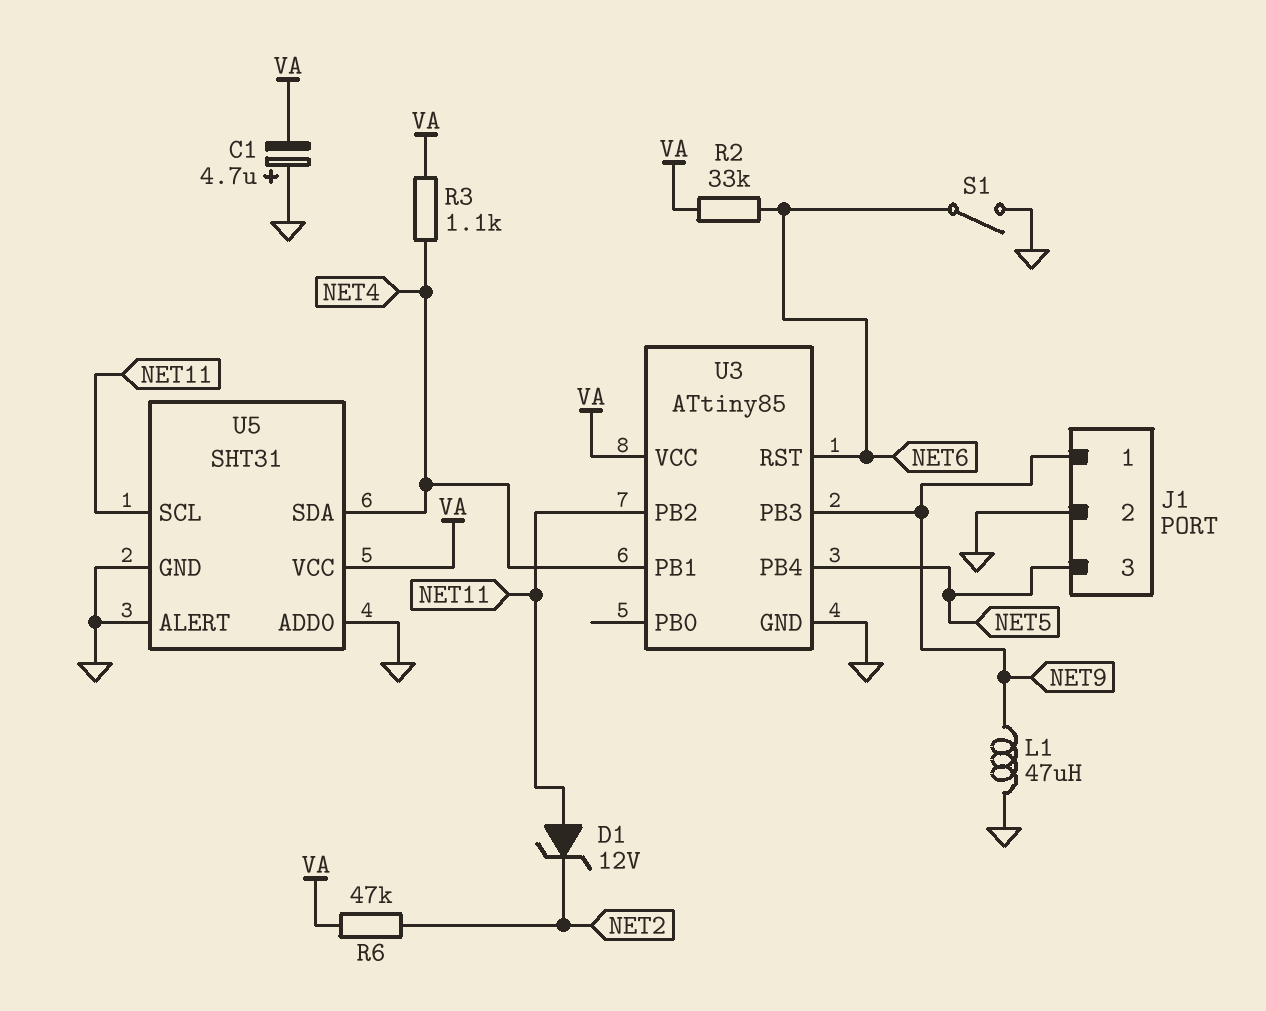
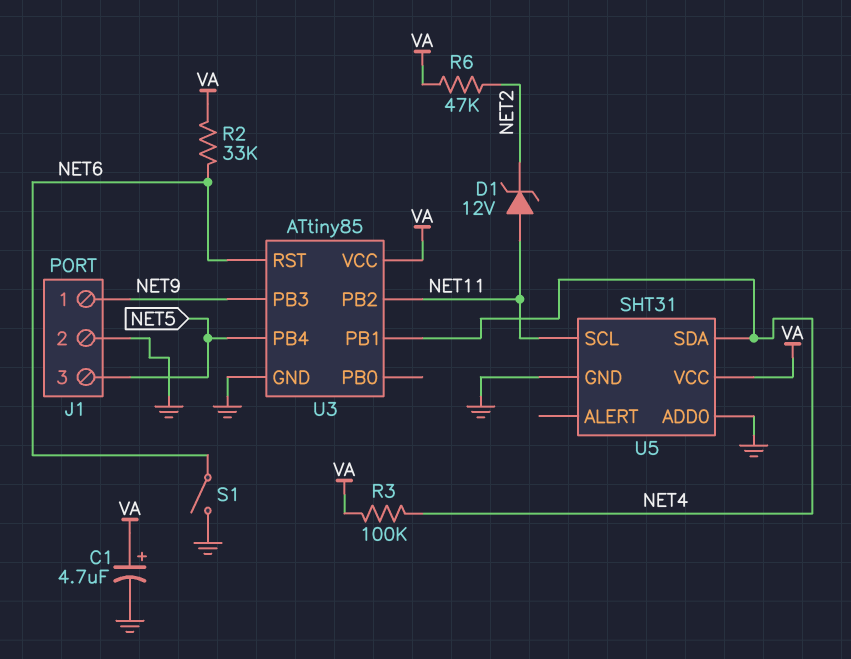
C1: 4.7uF (plus GND, minus VA) -> 4.7uF (plus VA, minus GND)
L1: 47uH (GND, NET9) -> none
R3: 1.1k (NET4, VA) -> 100k (NET4, VA)
U5 pin ALERT: GND -> none

